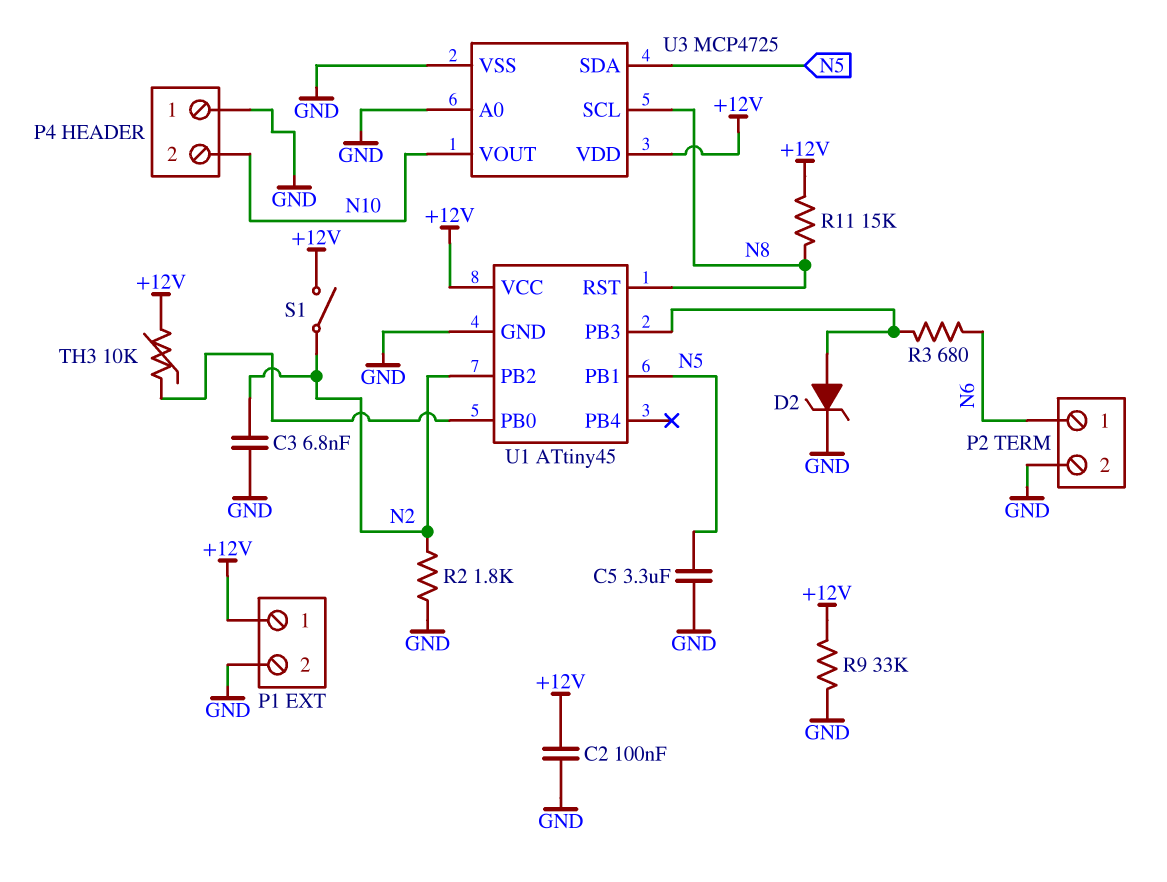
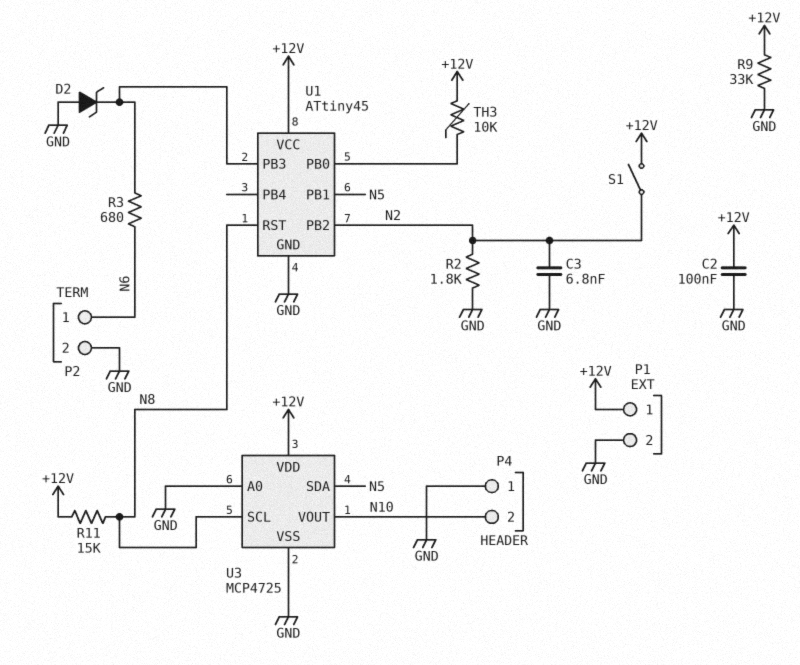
C5: 3.3uF (GND, N5) -> none
D2: zener (A U1/PB3, K GND) -> zener (A GND, K U1/PB3)

